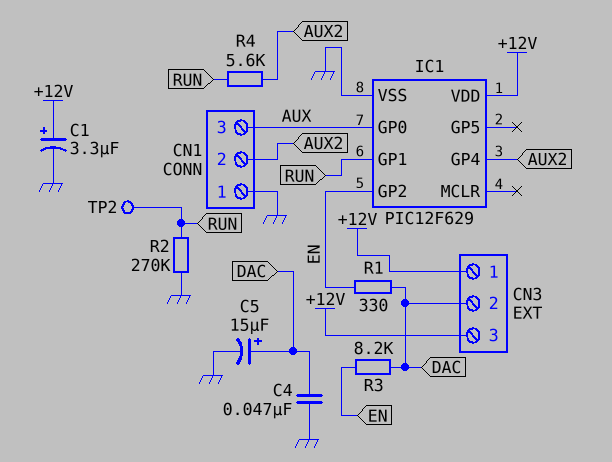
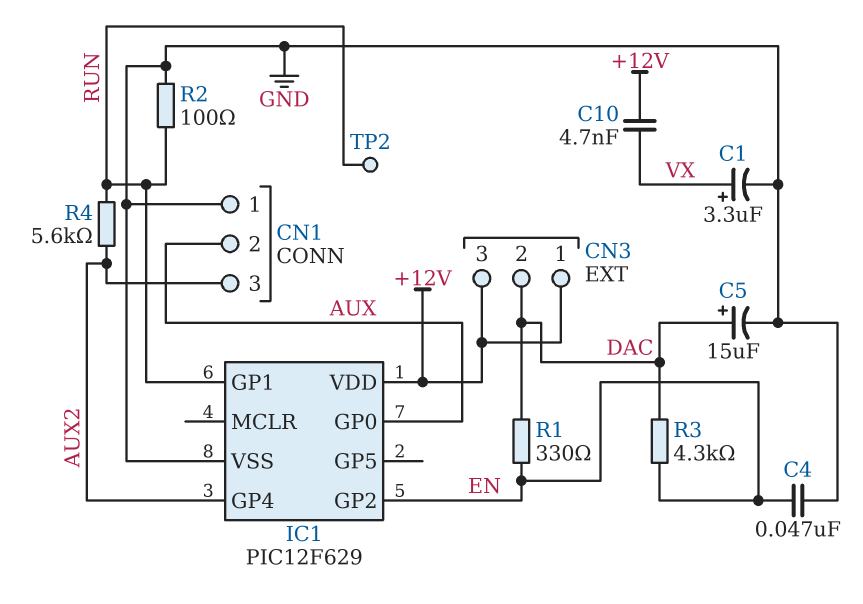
C1: 3.3uF (plus +12V, minus GND) -> 3.3uF (plus VX, minus GND)
C4: 47nF (DAC, GND) -> 47nF (EN, GND)
C10: none -> 4.7nF (+12V, VX)
CN1 pin 2: AUX2 -> AUX
CN1 pin 3: AUX -> AUX2
R2: 270k (GND, RUN) -> 100 (GND, RUN)
R3: 8.2k (DAC, EN) -> 4.3k (DAC, EN)

